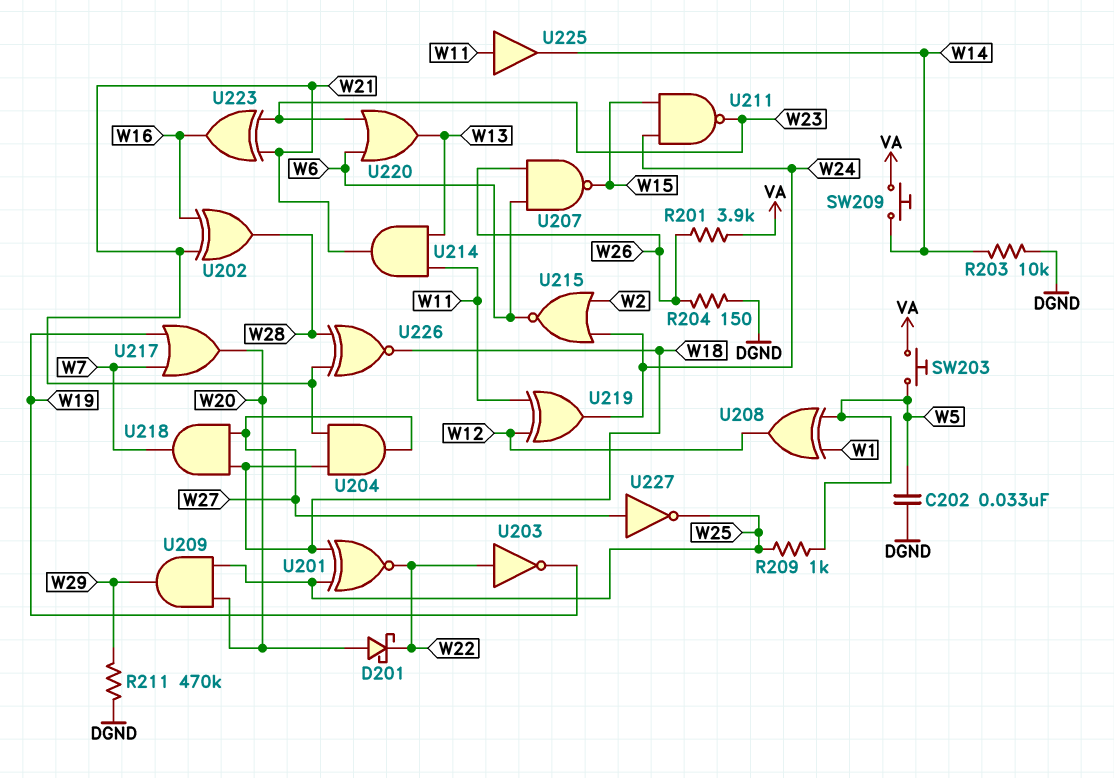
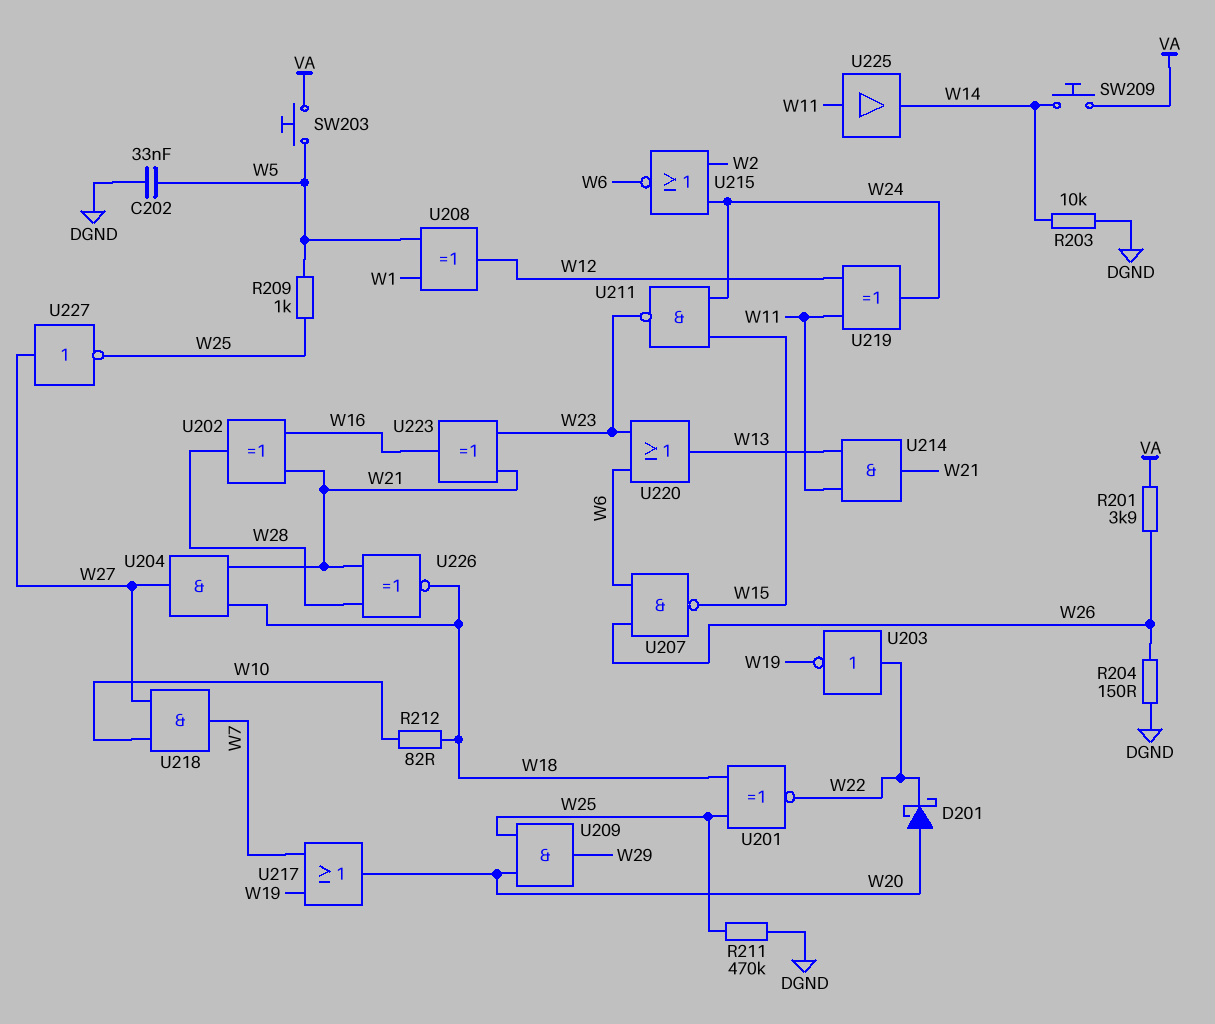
R211: 470k (DGND, W29) -> 470k (DGND, W25)
R212: none -> 82 (W10, W18)
U218: AND (in W18, in W27, out W7) -> AND (in W10, in W27, out W7)

